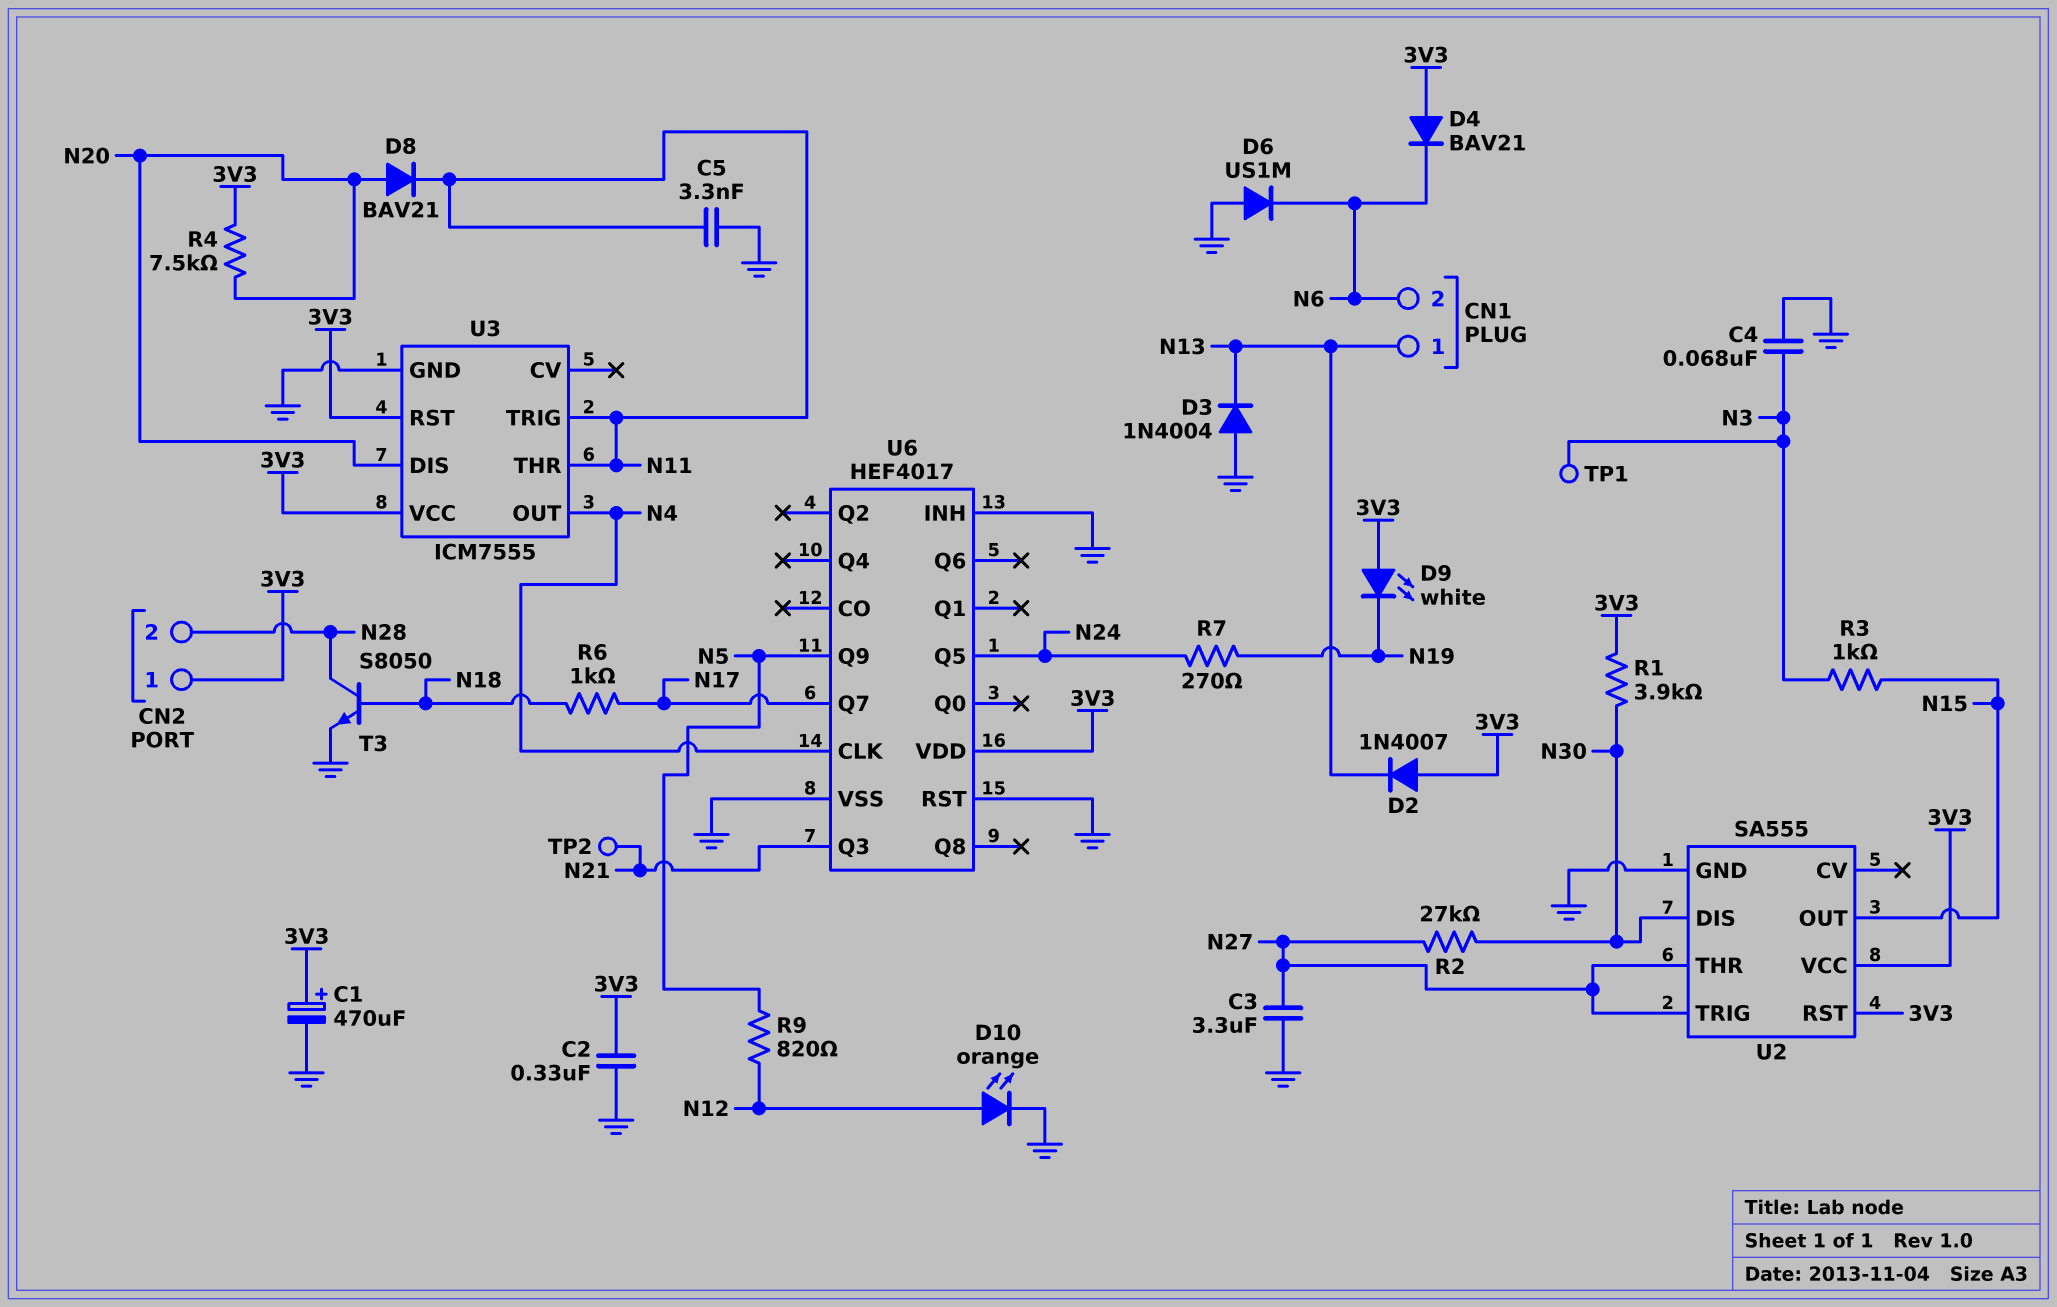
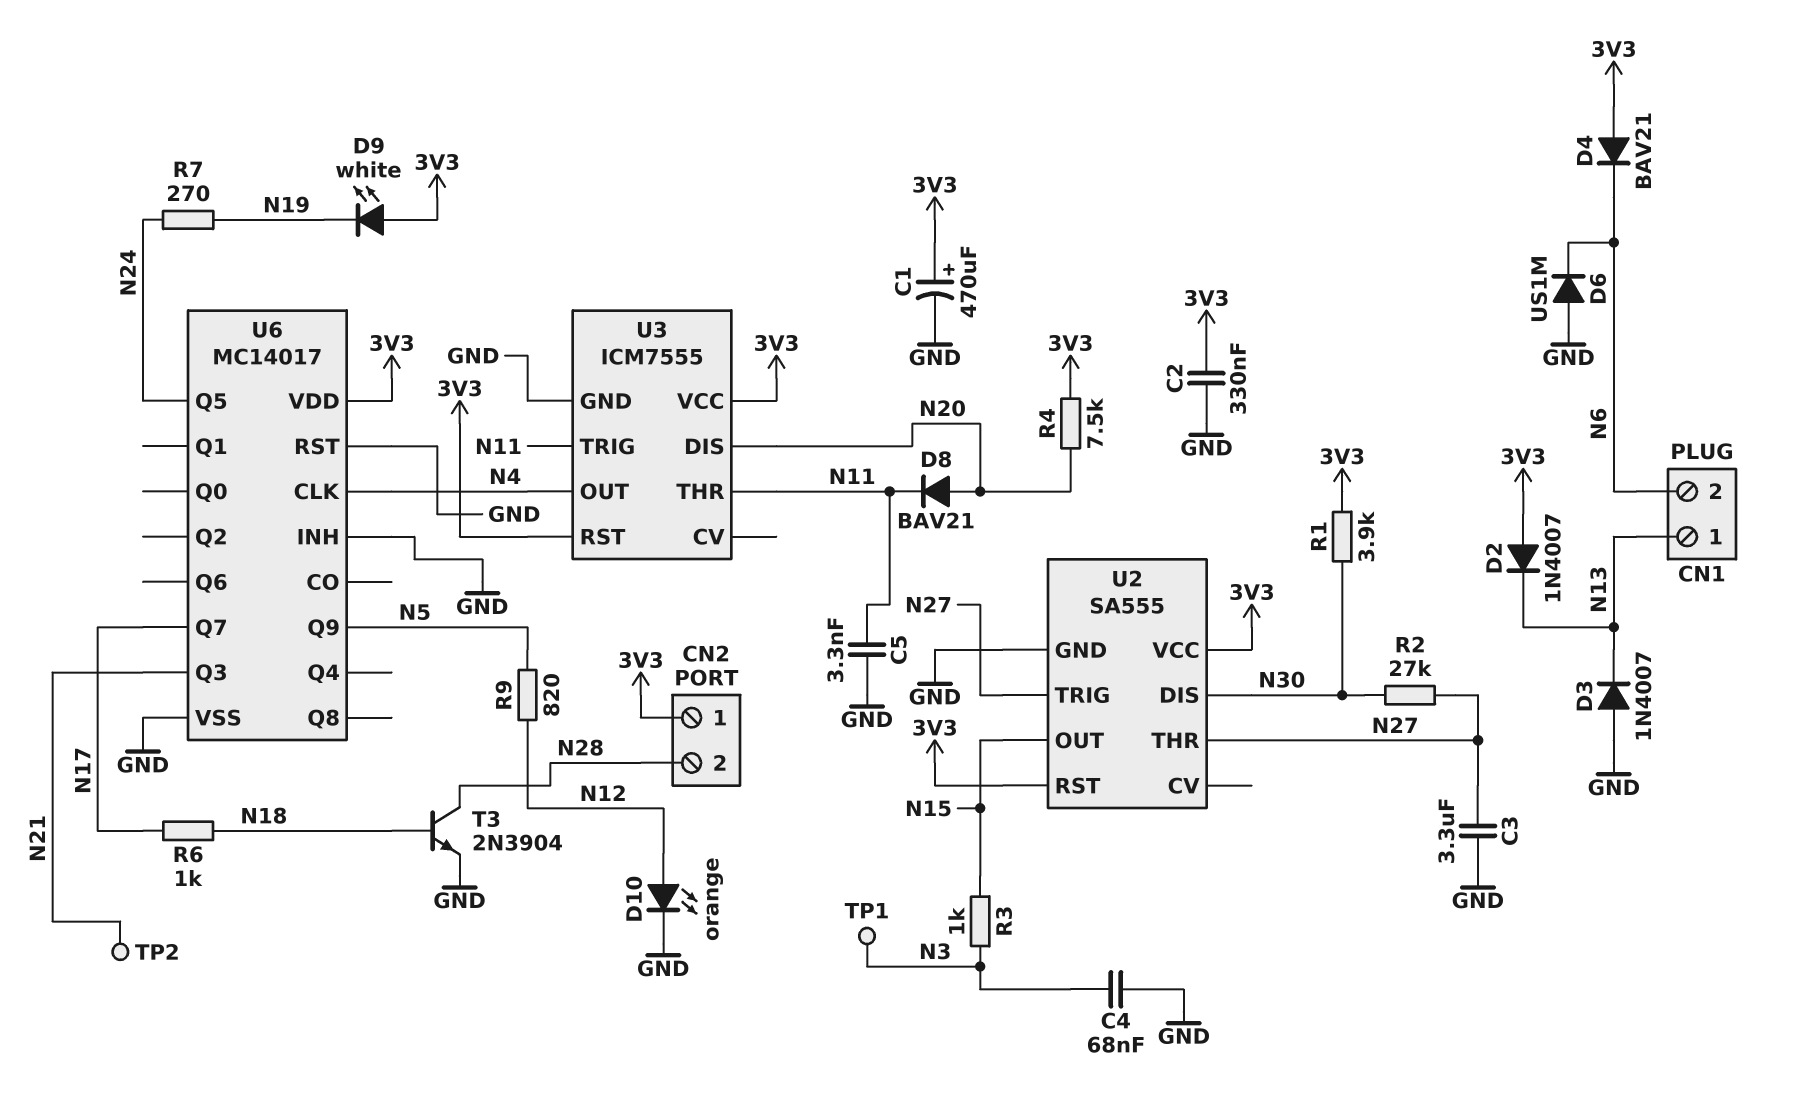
D3: diode 1N4004 (A GND, K N13) -> diode 1N4007 (A GND, K N13)
T3: NPN S8050 (B N18, C N28, E GND) -> NPN 2N3904 (B N18, C N28, E GND)
U6: HEF4017 -> MC14017

